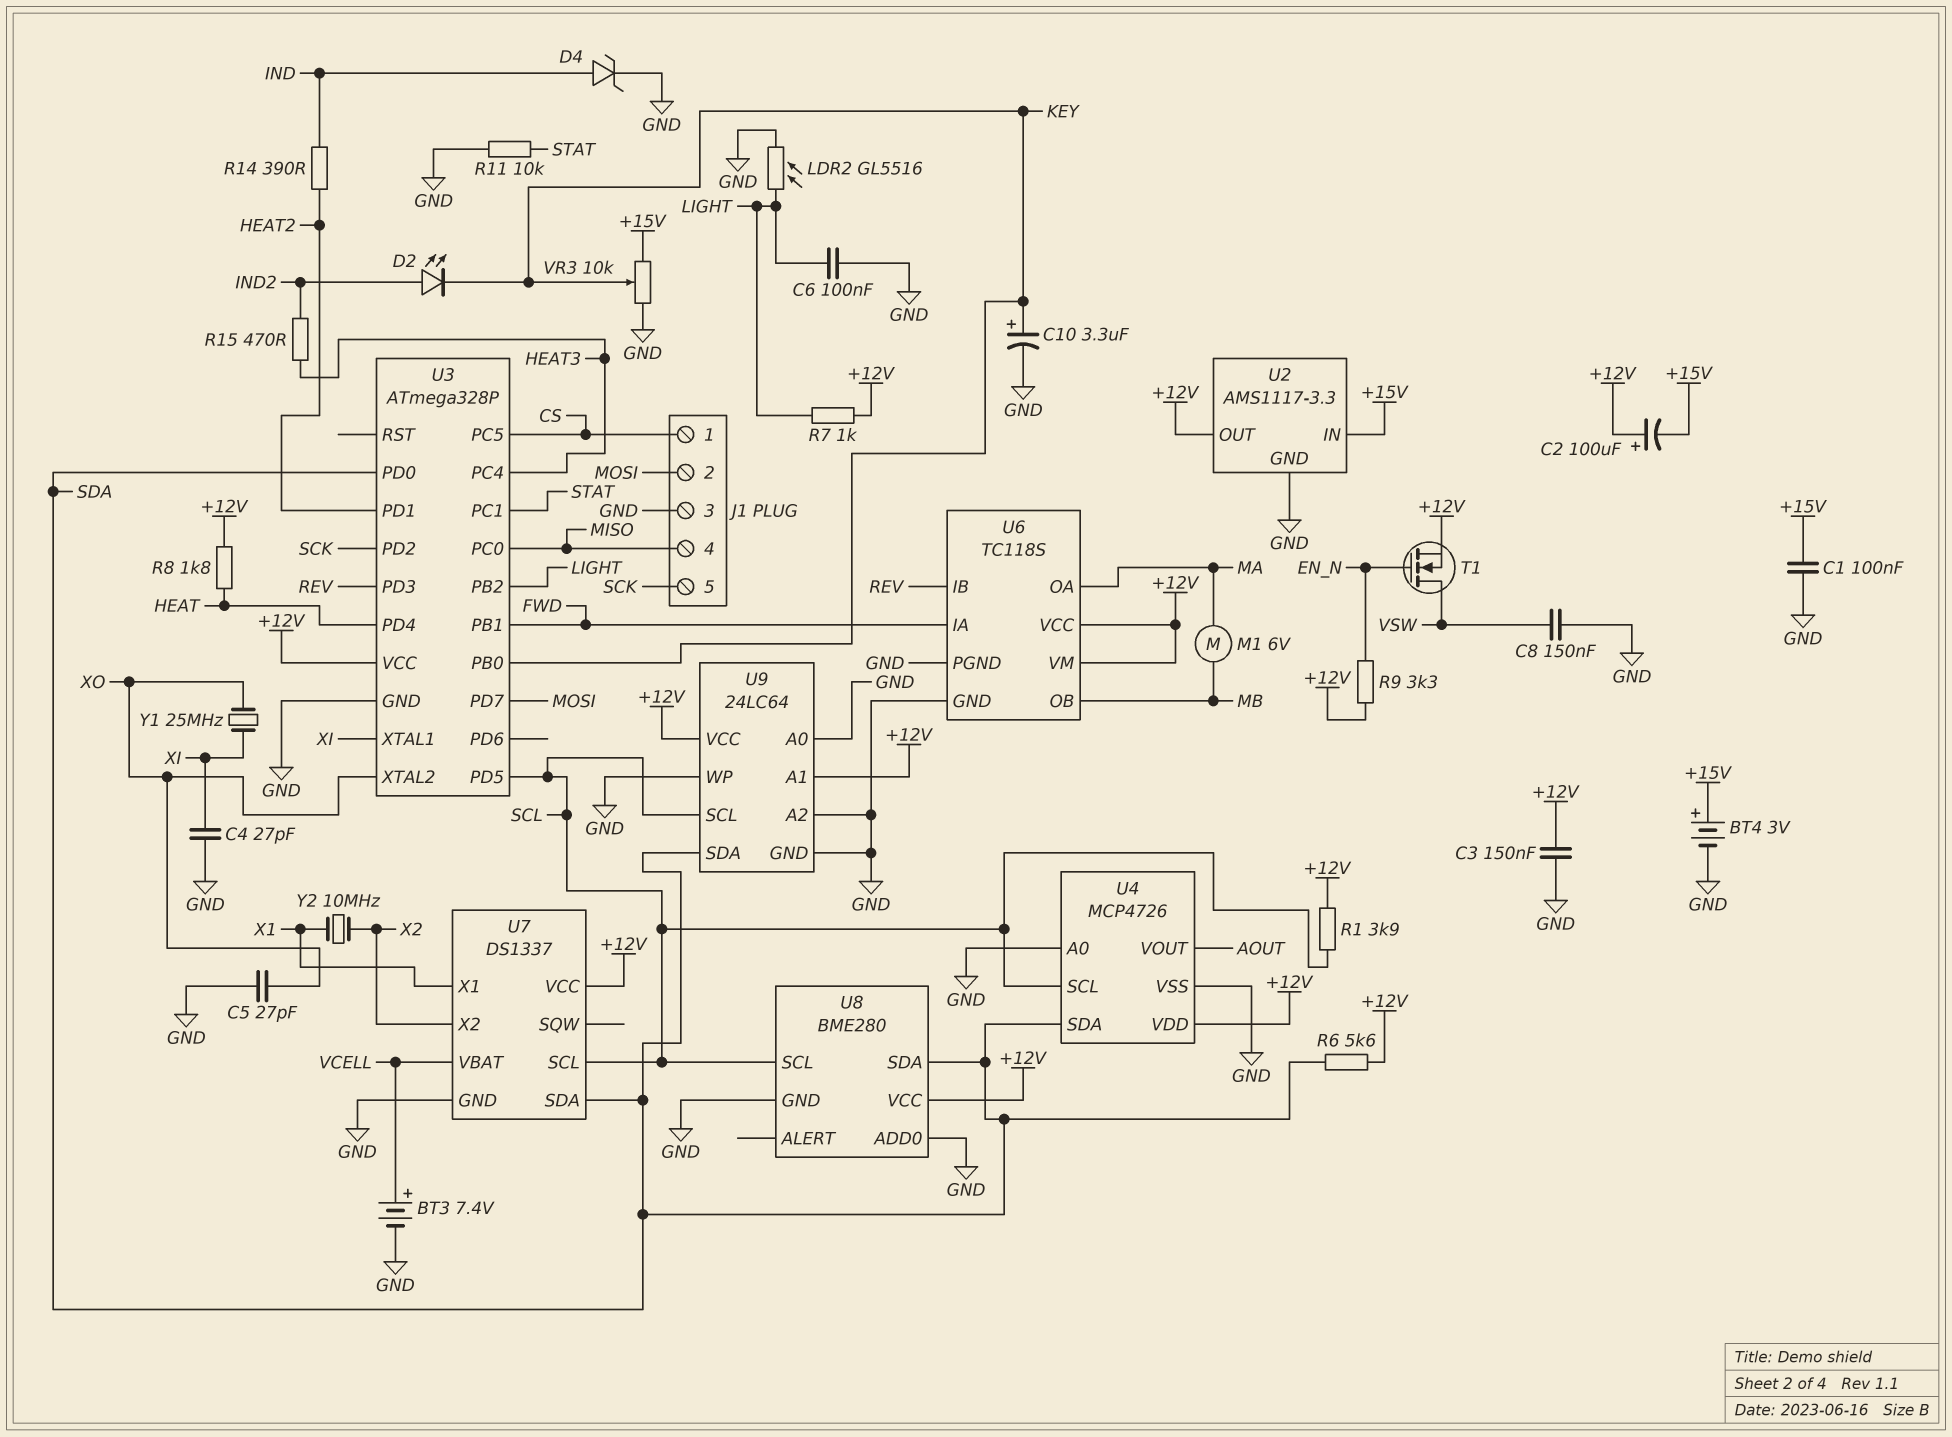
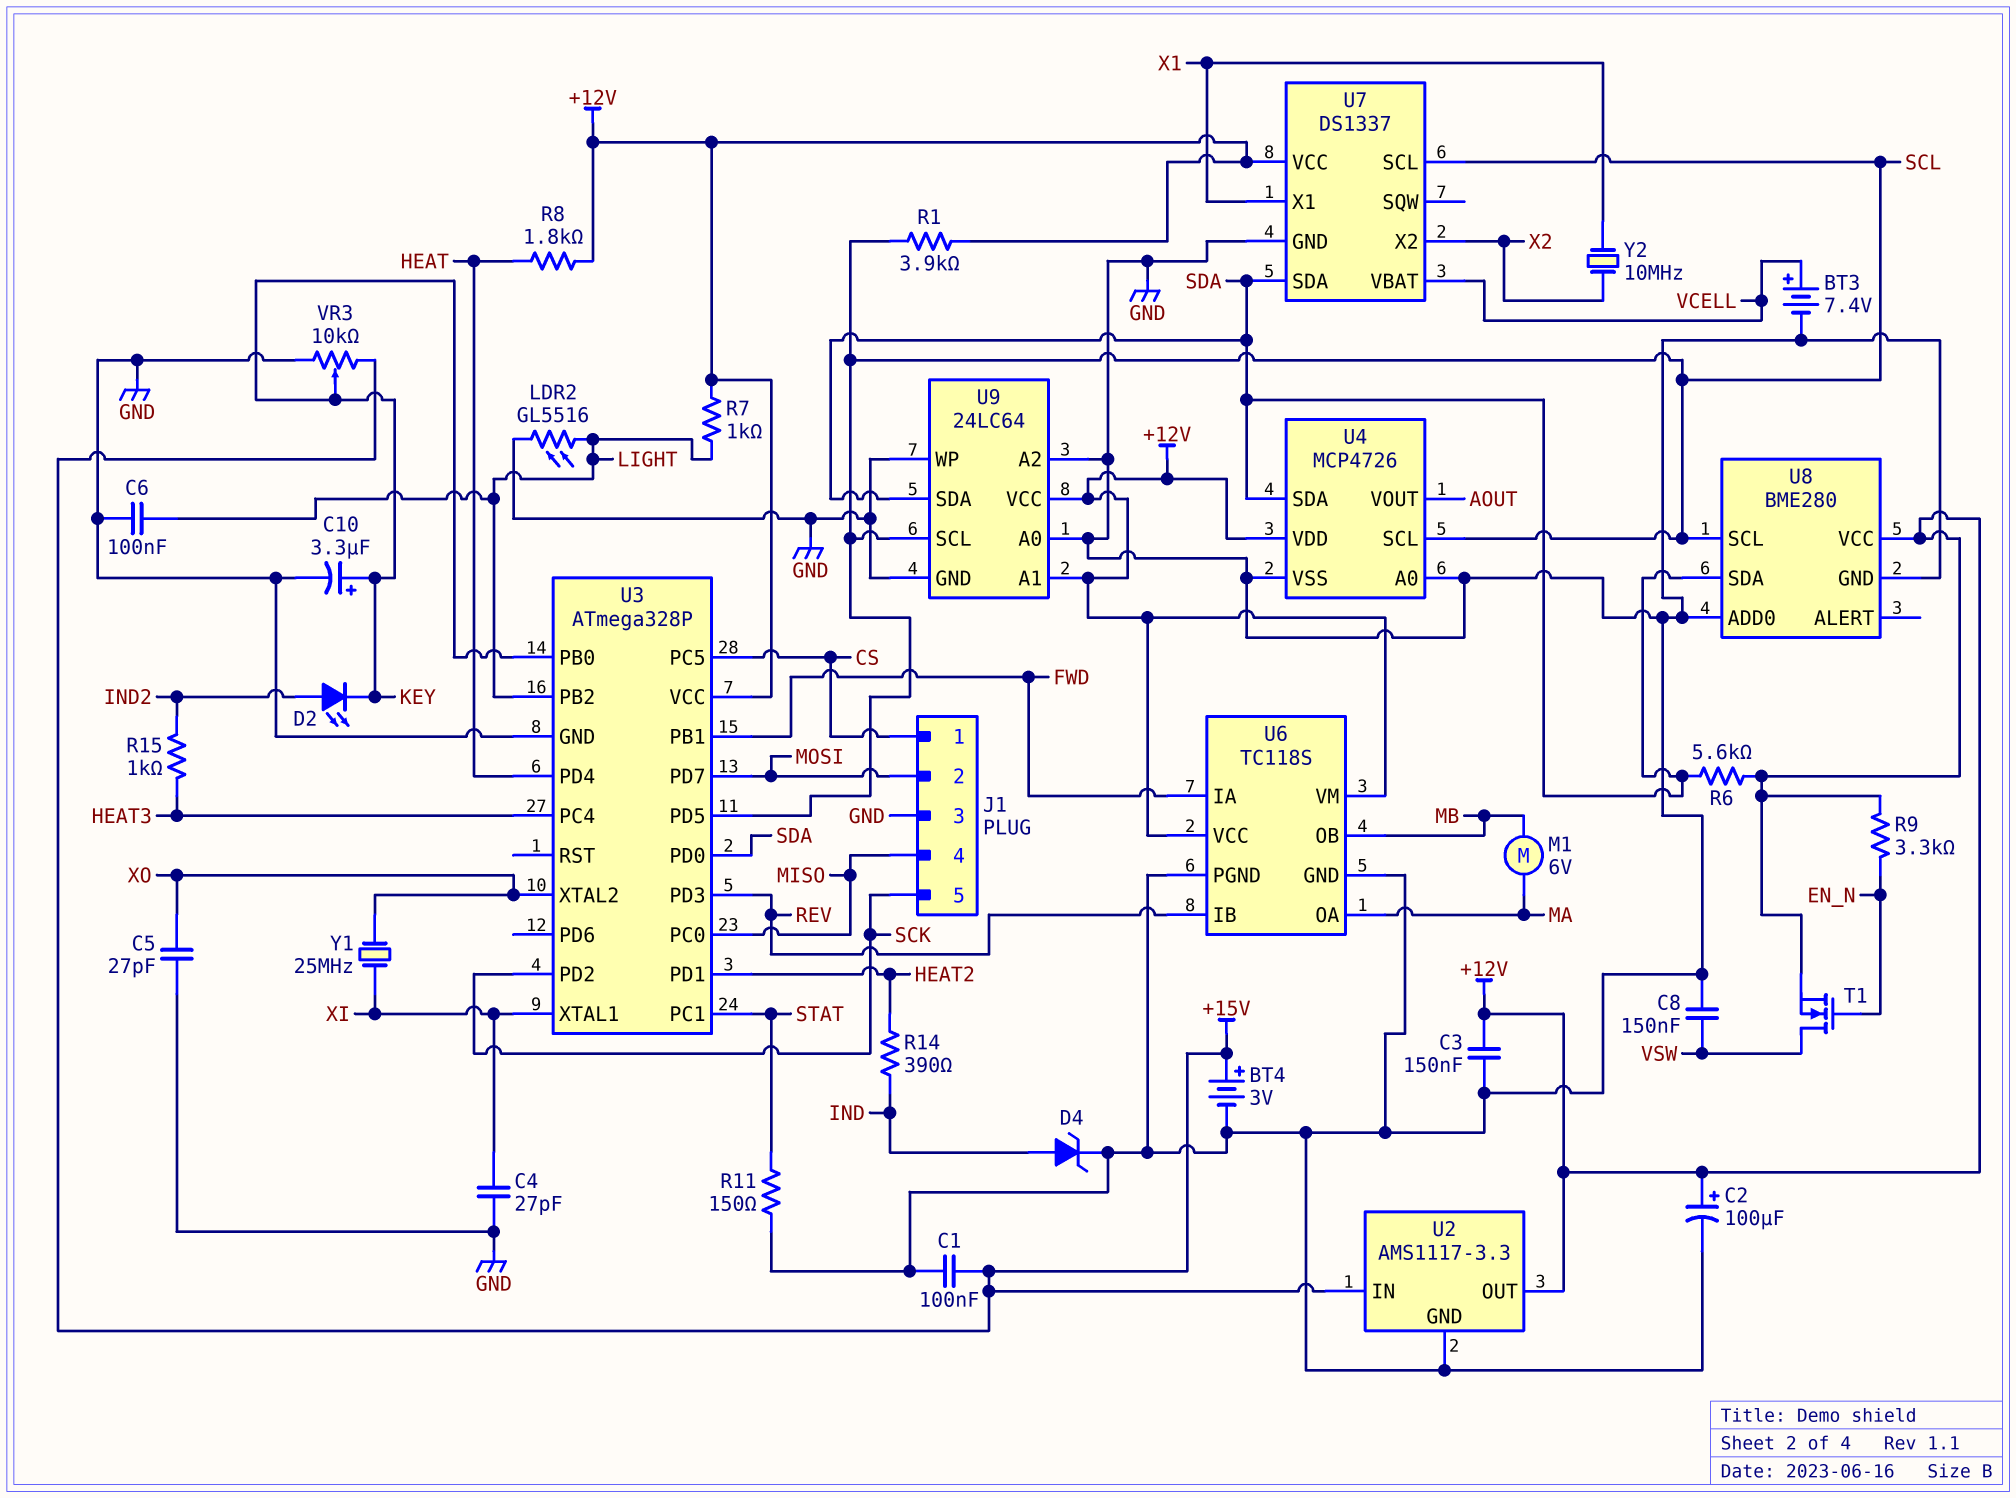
C2: 100uF (plus +12V, minus +15V) -> 100uF (plus +12V, minus GND)
R11: 10k (GND, STAT) -> 150 (GND, STAT)
R15: 470 (HEAT3, IND2) -> 1k (HEAT3, IND2)

